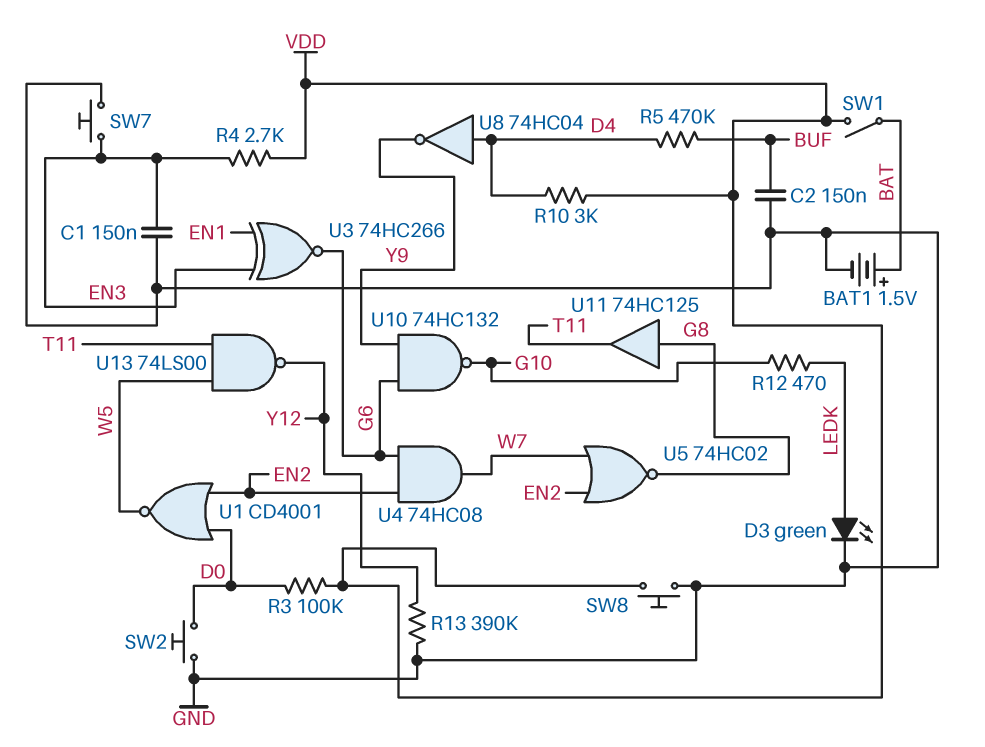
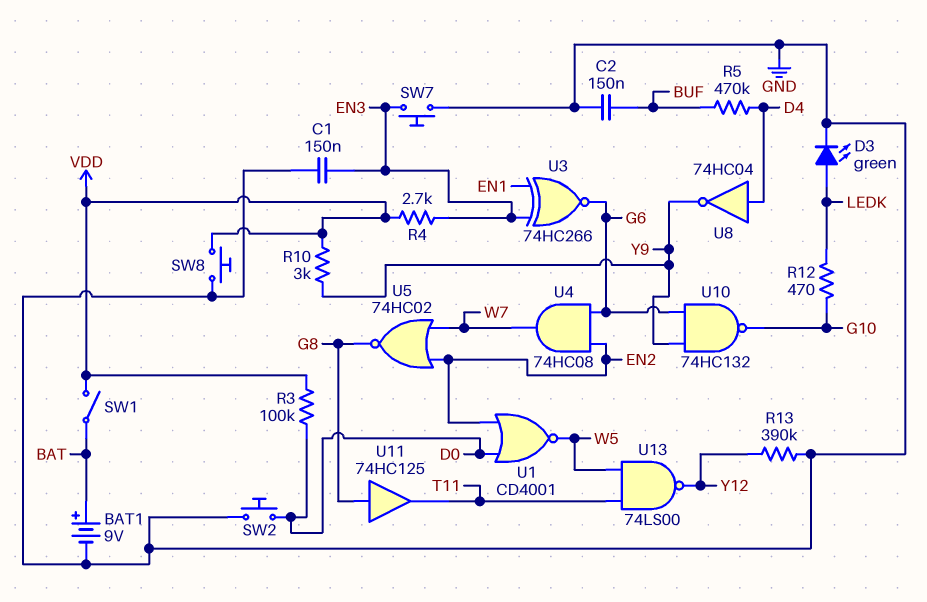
BAT1: 1.5V (plus BAT, minus GND) -> 9V (plus BAT, minus GND)
R10: 3k (D4, VDD) -> 3k (VDD, Y9)

